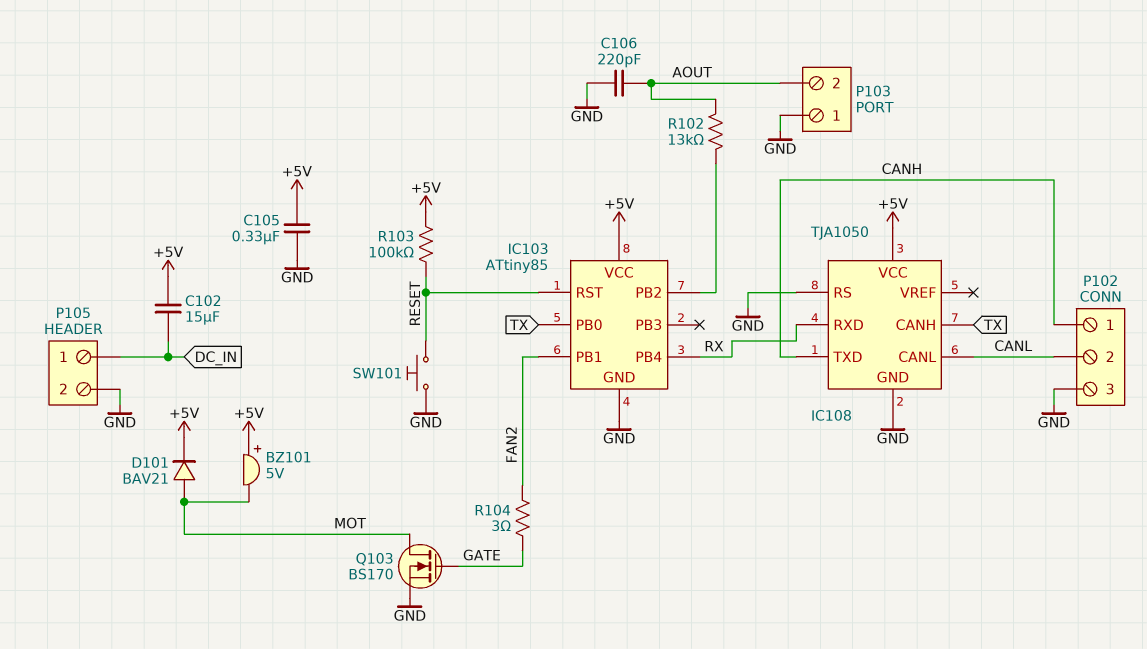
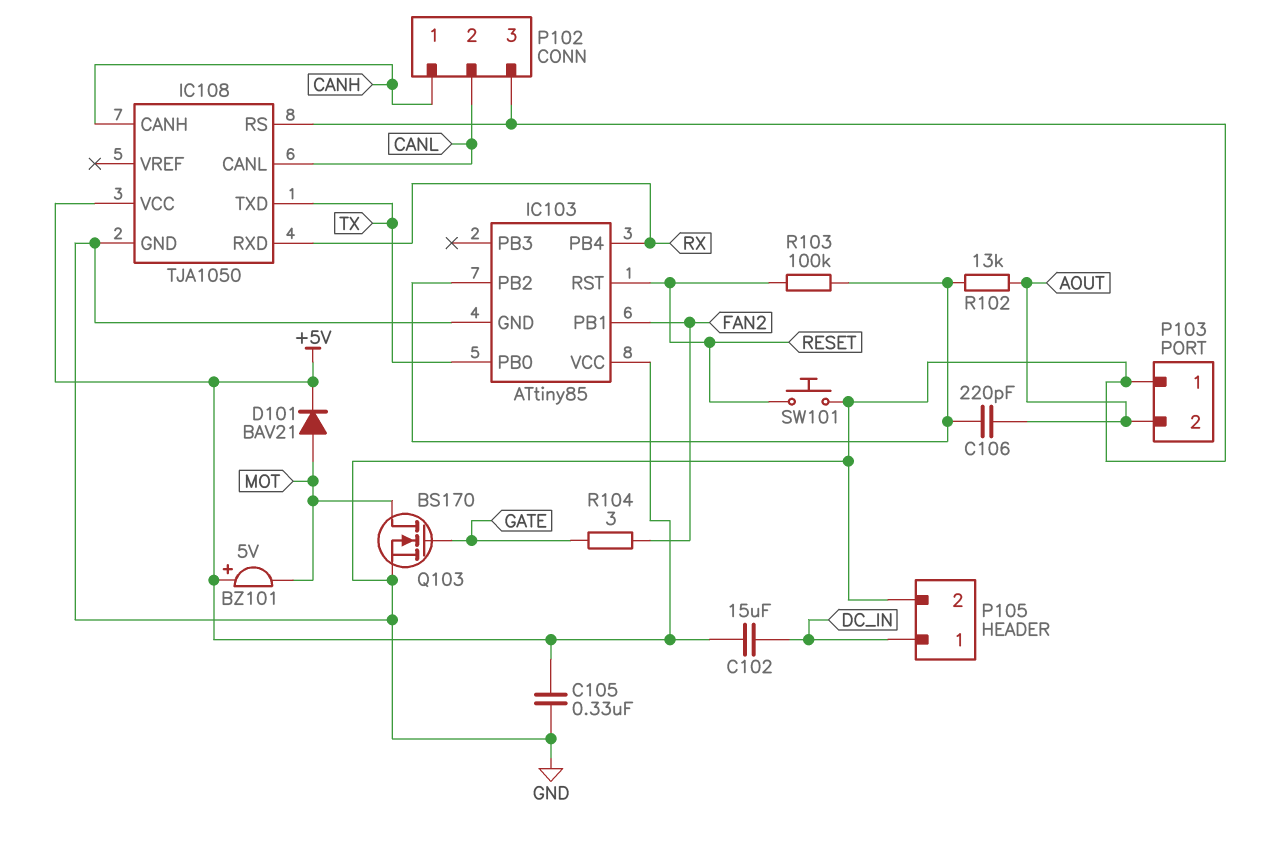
C106: 220pF (AOUT, GND) -> 220pF (AOUT, IC103/PB2)
IC108 pin CANH: TX -> CANH
IC108 pin TXD: CANH -> TX
R103: 100k (+5V, RESET) -> 100k (IC103/PB2, RESET)

